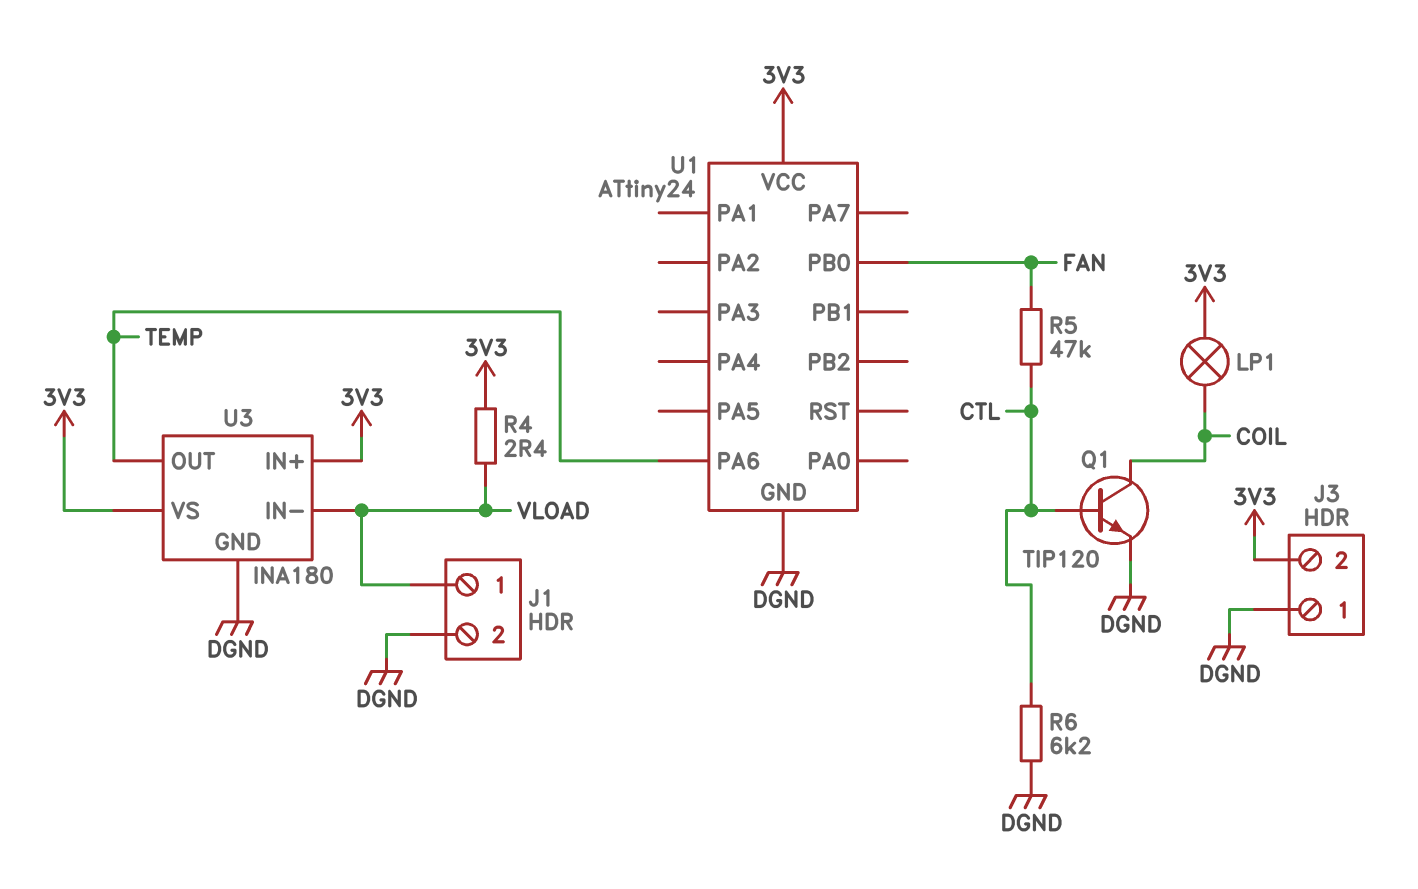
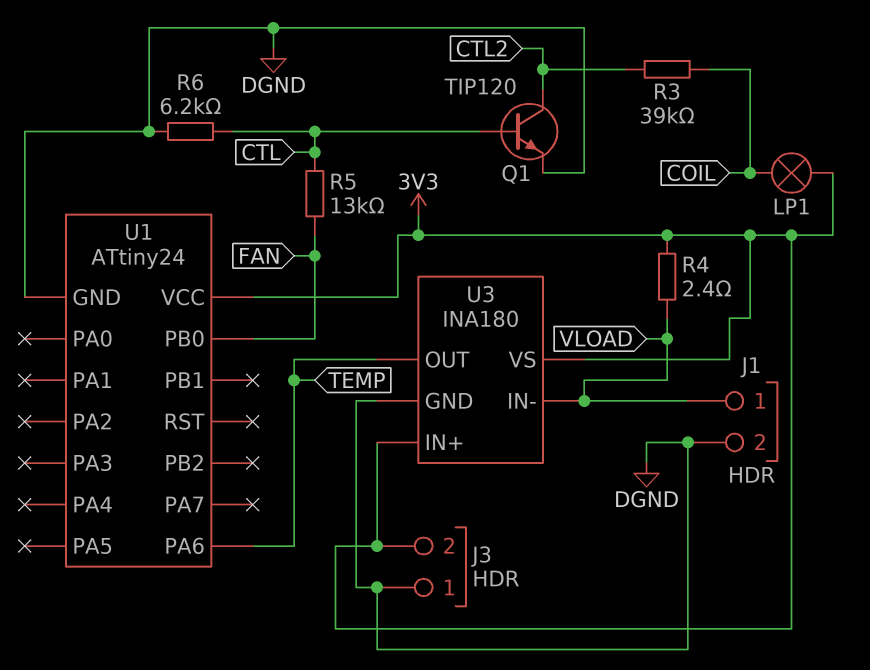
Q1: NPN TIP120 (B CTL, C COIL, E DGND) -> NPN TIP120 (B CTL, C CTL2, E DGND)
R3: none -> 39k (COIL, CTL2)
R5: 47k (CTL, FAN) -> 13k (CTL, FAN)

